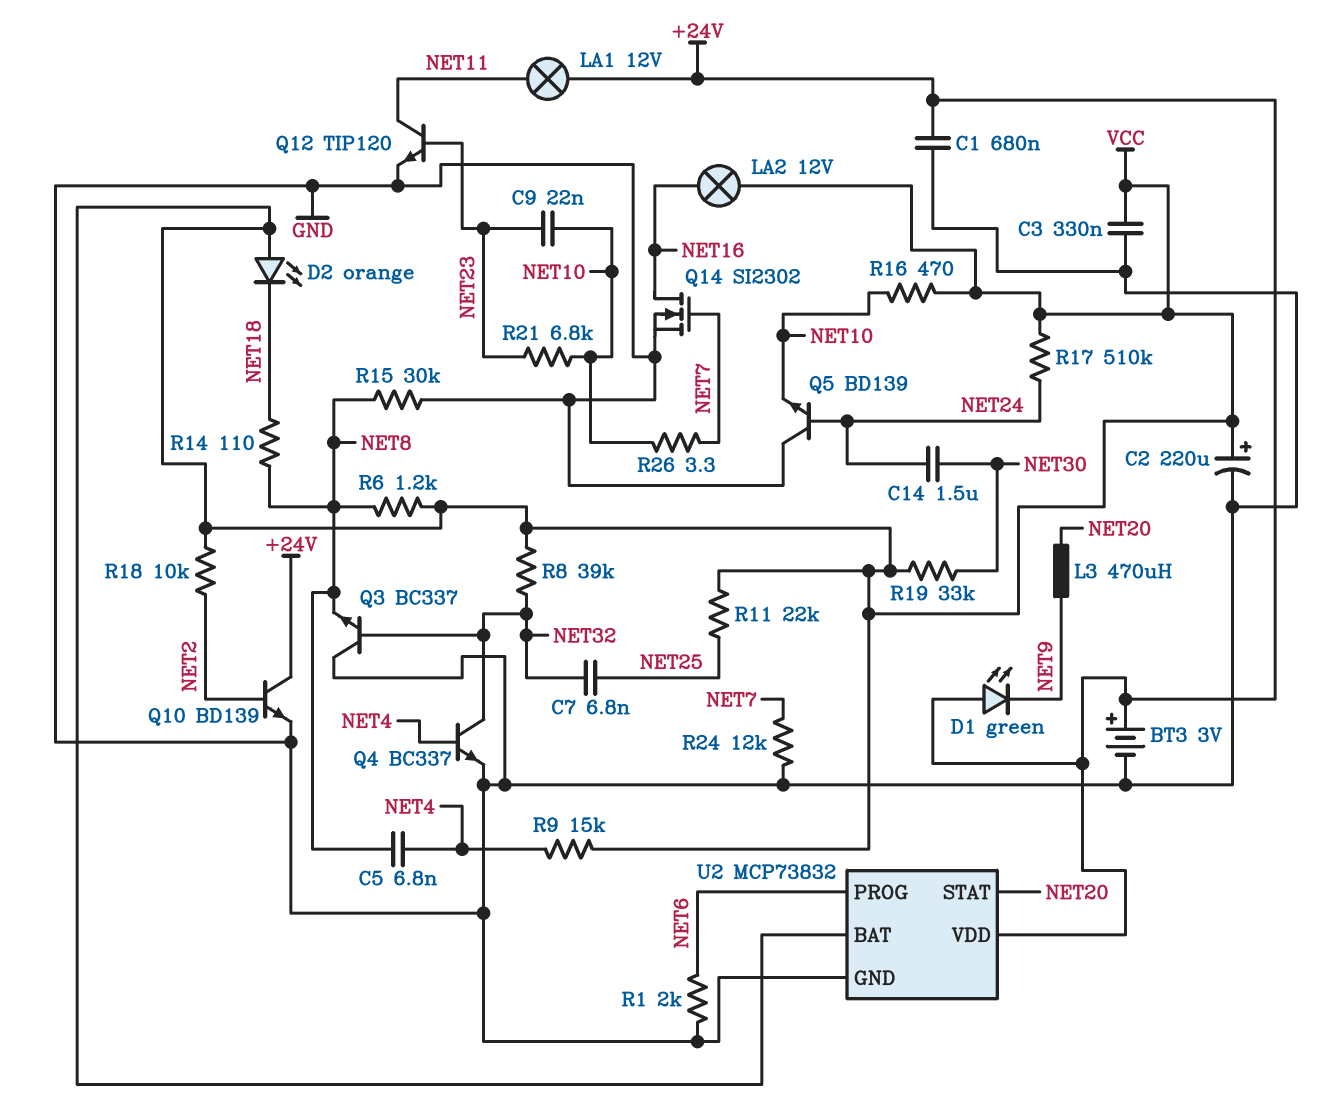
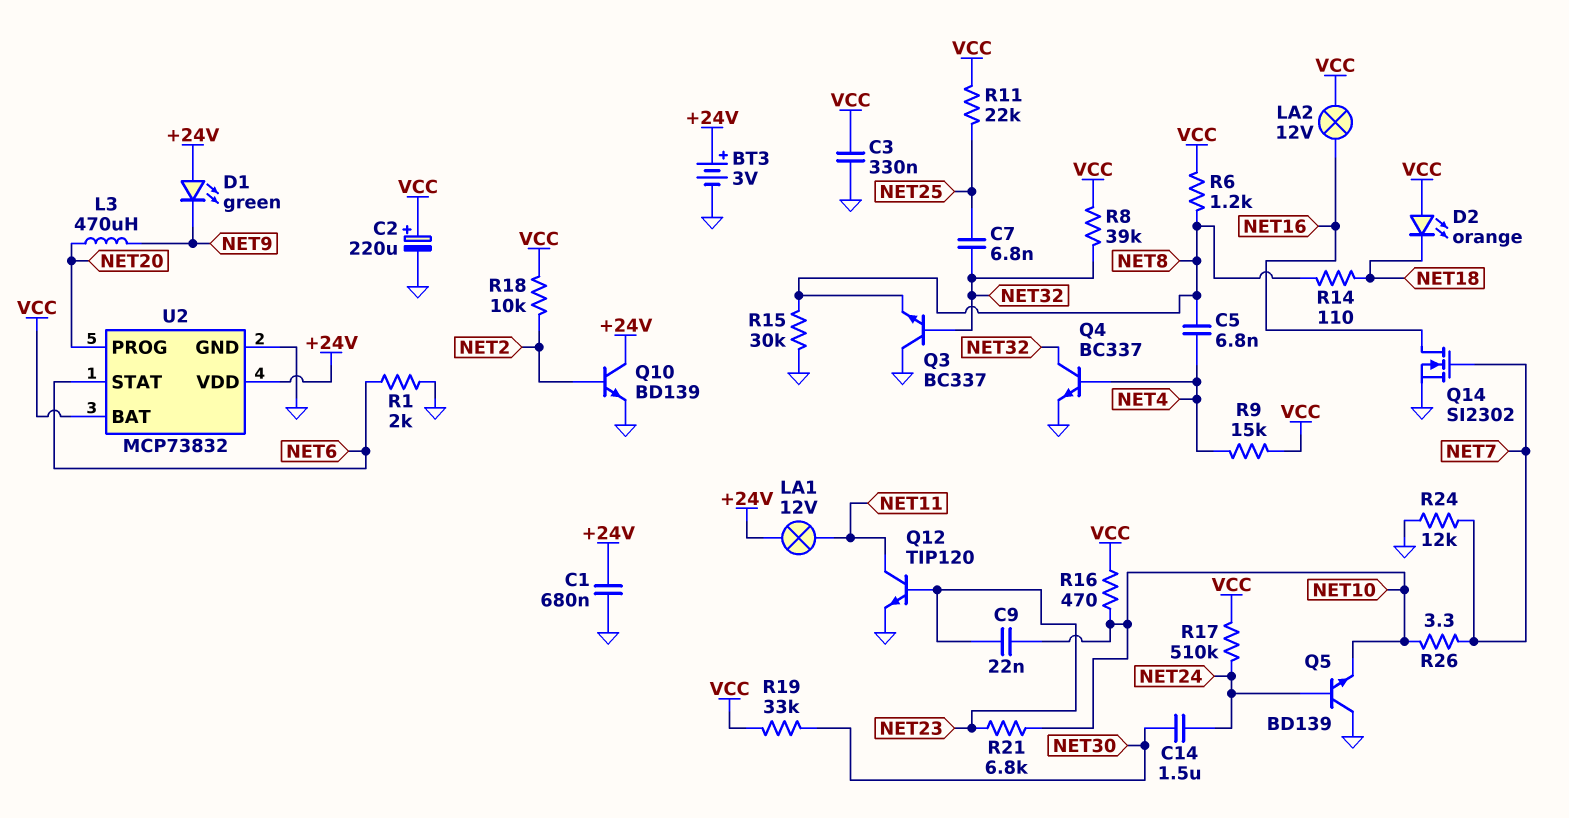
U2 pin PROG: NET6 -> NET20
U2 pin STAT: NET20 -> NET6

